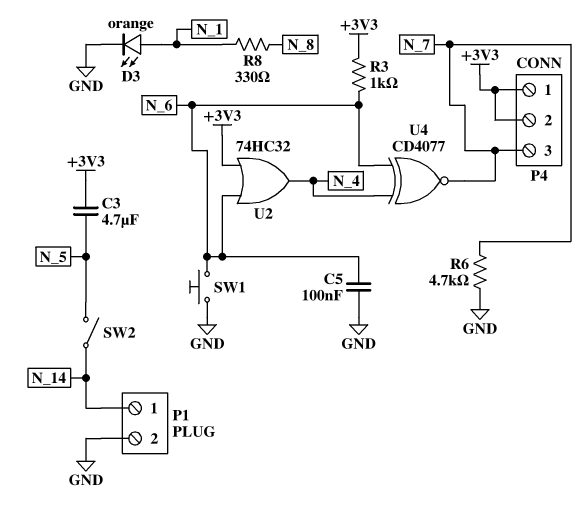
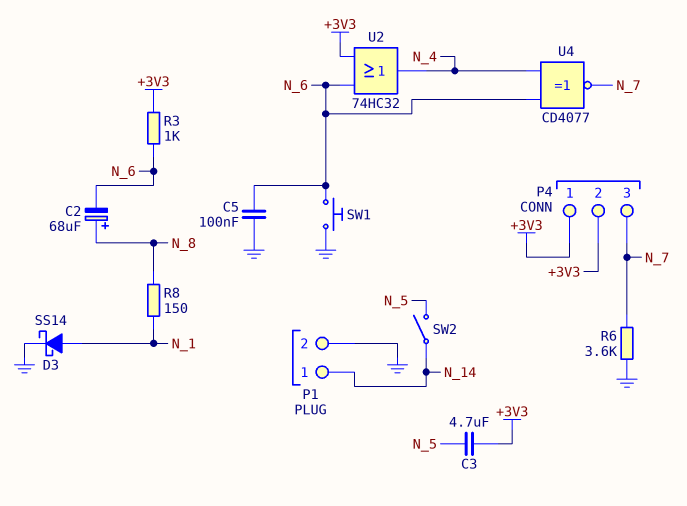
C2: none -> 68uF (plus N_8, minus N_6)
D3: LED orange (A N_1, K GND) -> schottky SS14 (A N_1, K GND)
R6: 4.7k (GND, N_7) -> 3.6k (GND, N_7)
R8: 330 (N_1, N_8) -> 150 (N_1, N_8)

